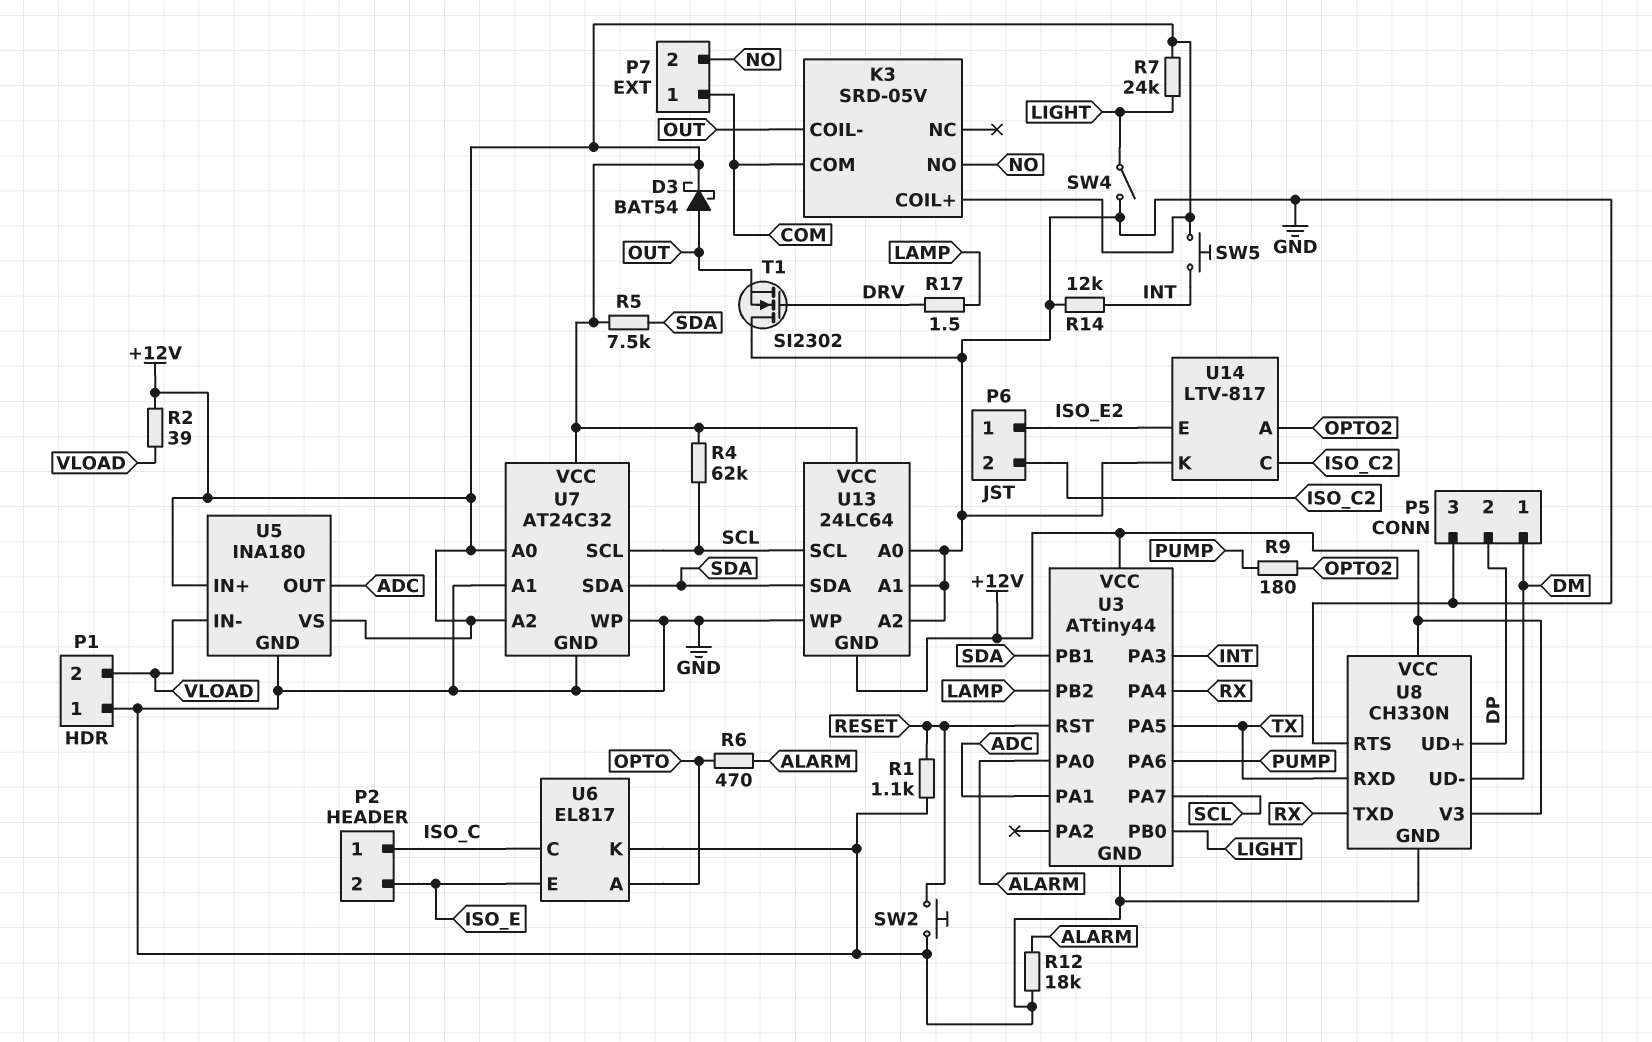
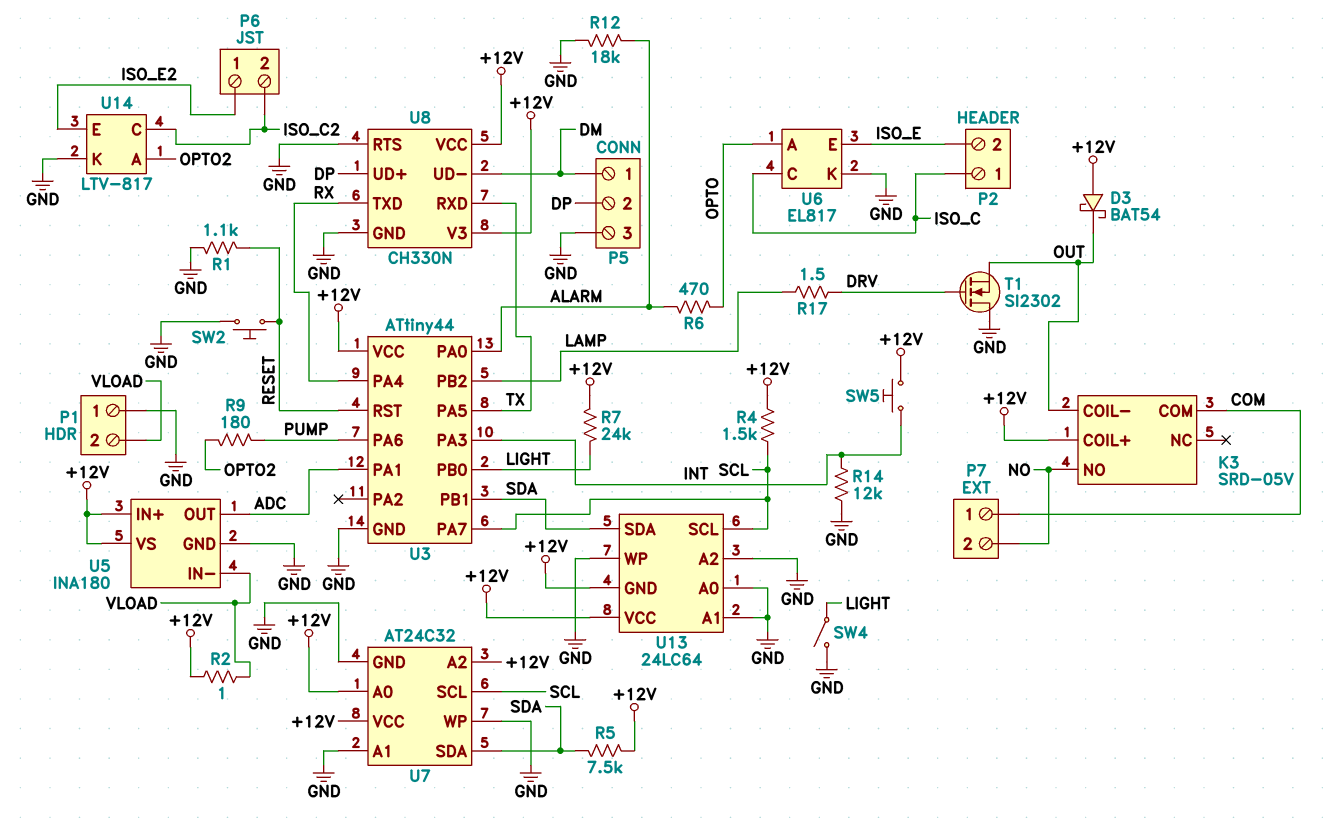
D3: schottky BAT54 (A OUT, K +12V) -> schottky BAT54 (A +12V, K OUT)
R2: 39 (+12V, VLOAD) -> 1 (+12V, VLOAD)
R4: 62k (+12V, SCL) -> 1.5k (+12V, SCL)

